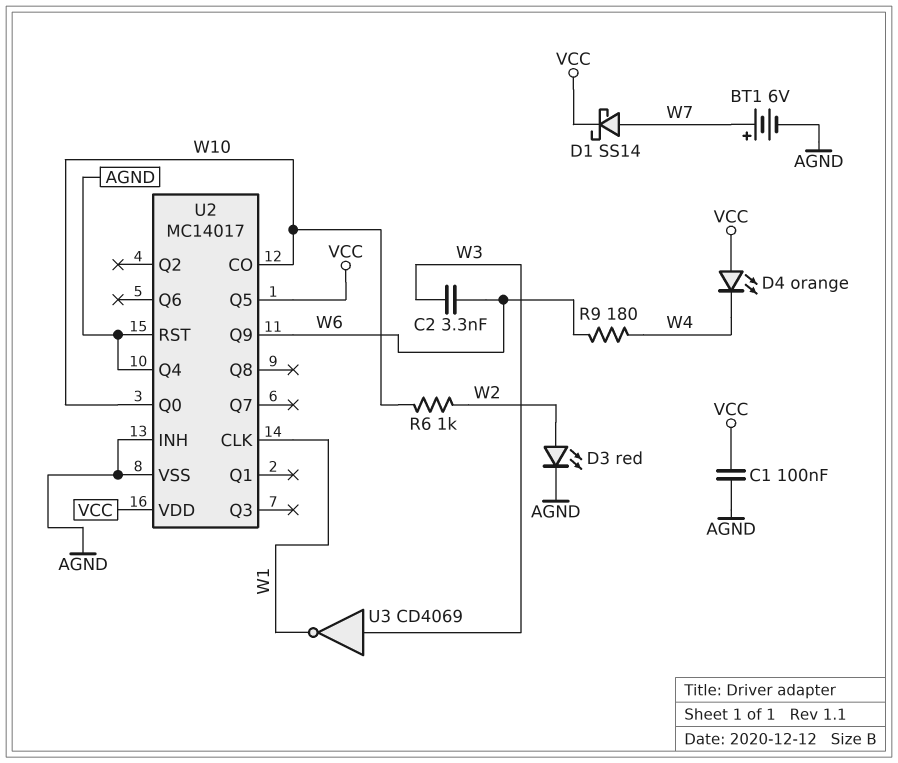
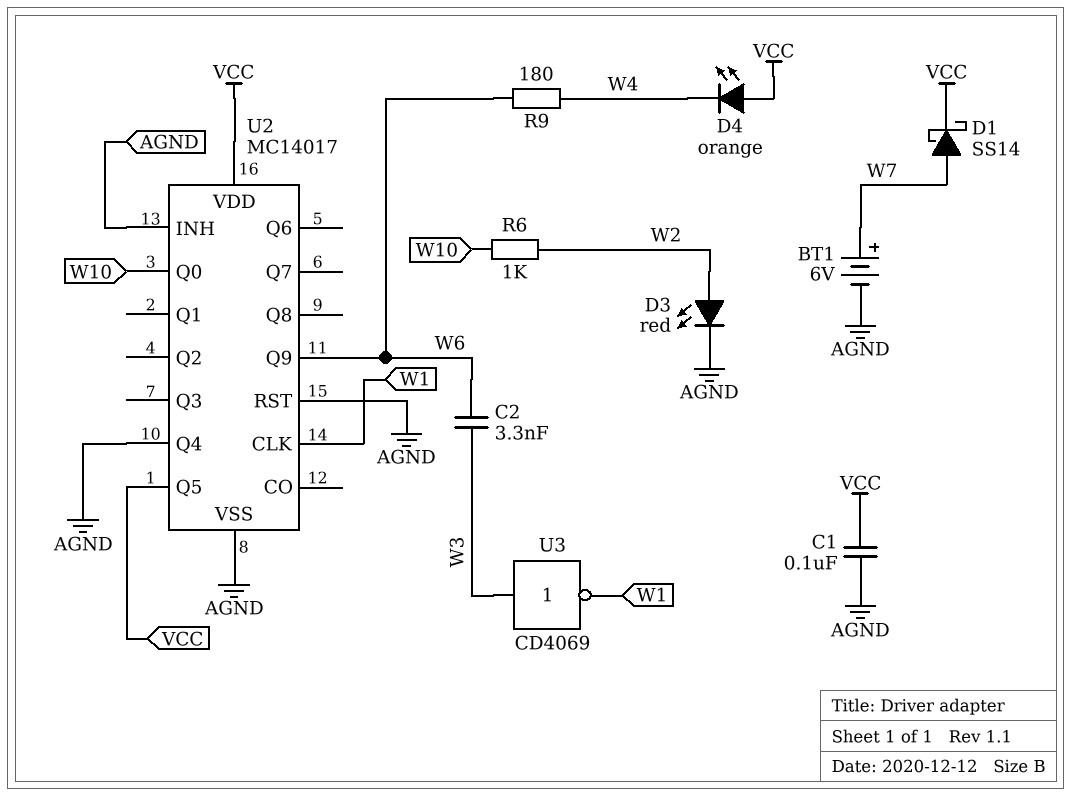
U2 pin CO: W10 -> none

